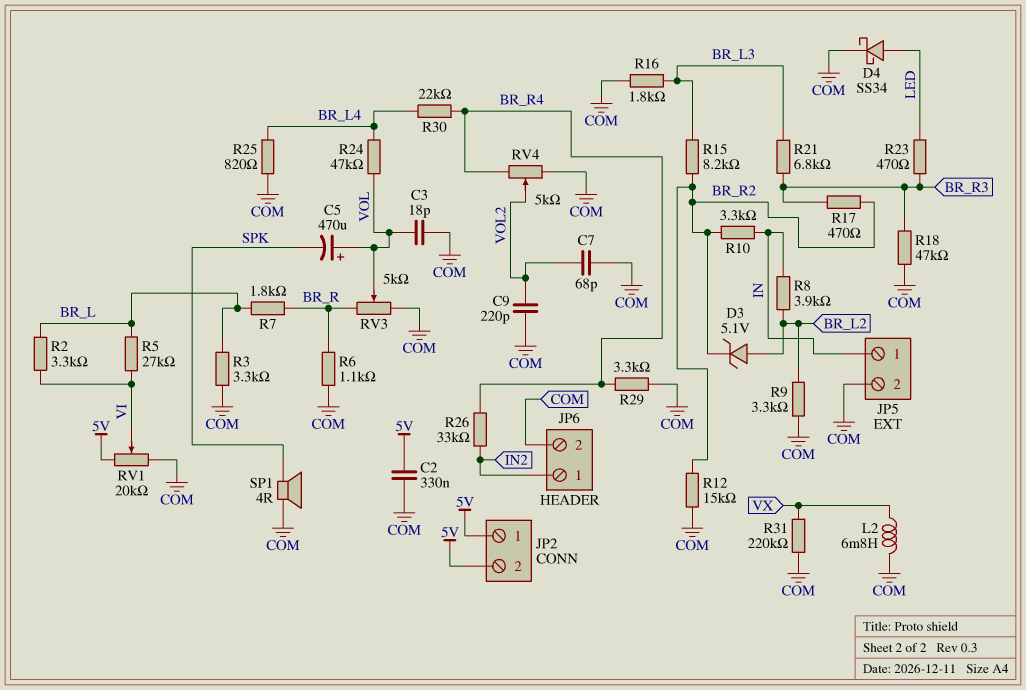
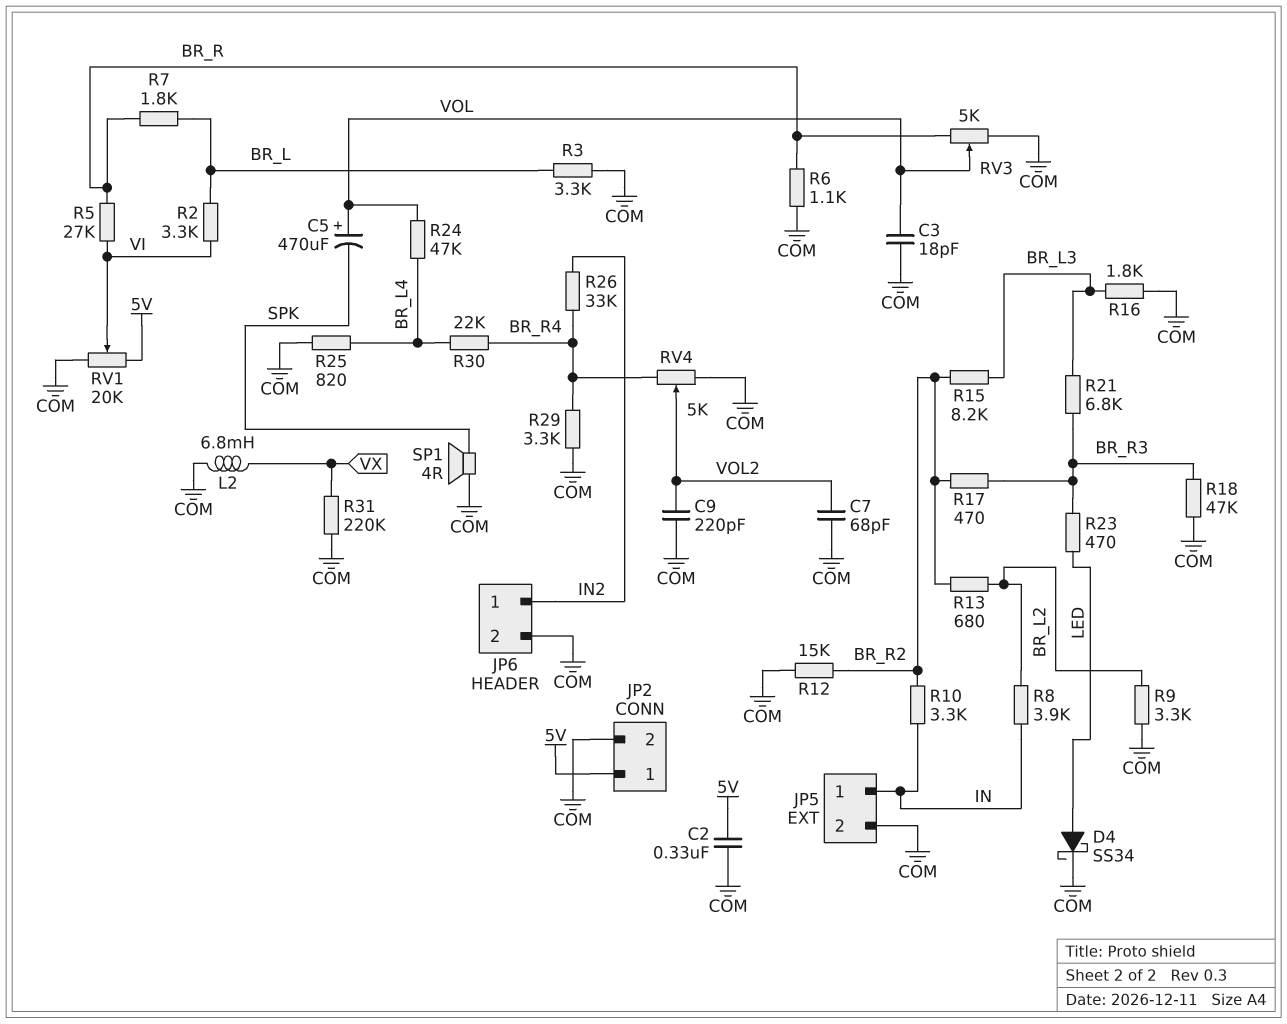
D3: zener 5.1V (A BR_L2, K BR_R2) -> none
JP2 pin 2: 5V -> COM
R5: 27k (BR_L, VI) -> 27k (BR_R, VI)
R13: none -> 680 (BR_L2, BR_R2)

